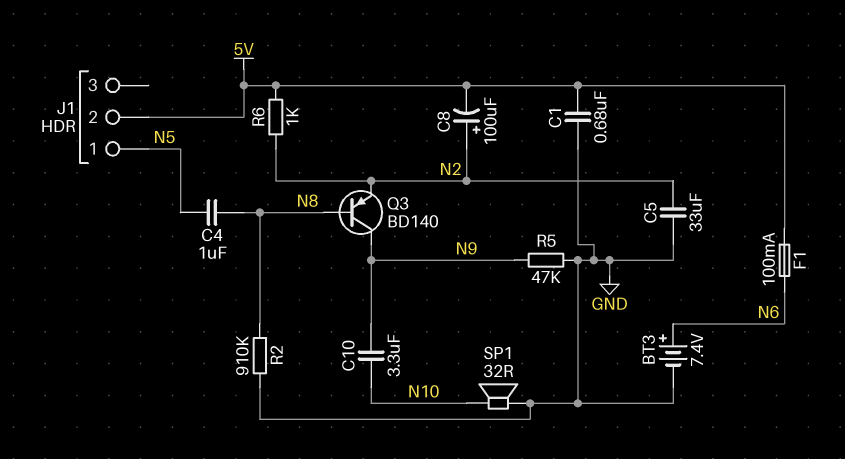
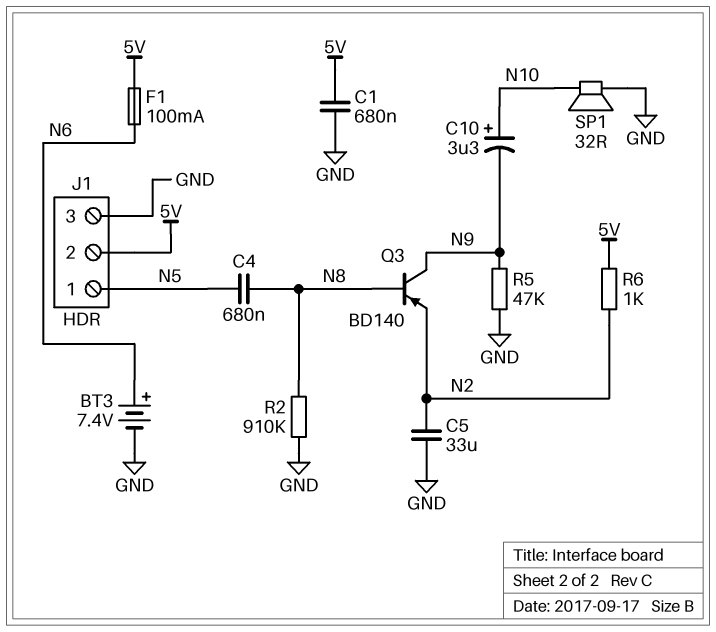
C4: 1uF (N5, N8) -> 680nF (N5, N8)
C8: 100uF (plus N2, minus 5V) -> none
C10: 3.3uF (N9, N10) -> 3.3uF (plus N10, minus N9)
J1 pin 3: none -> GND

